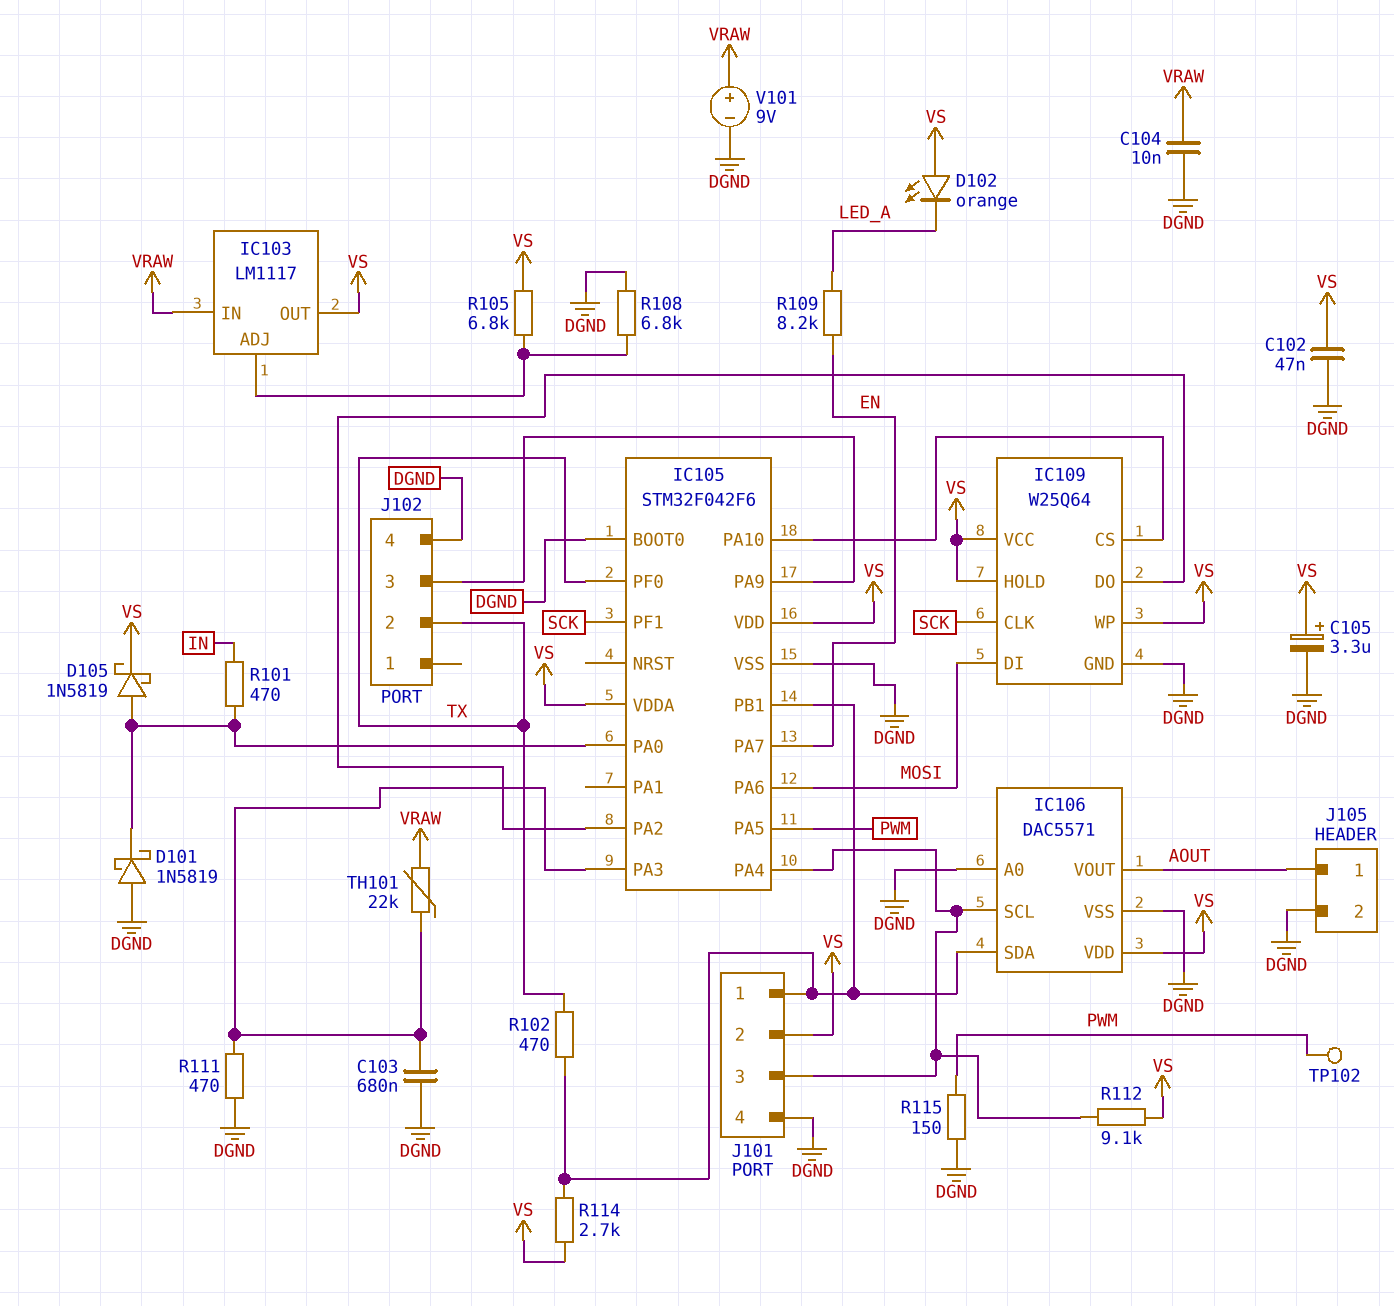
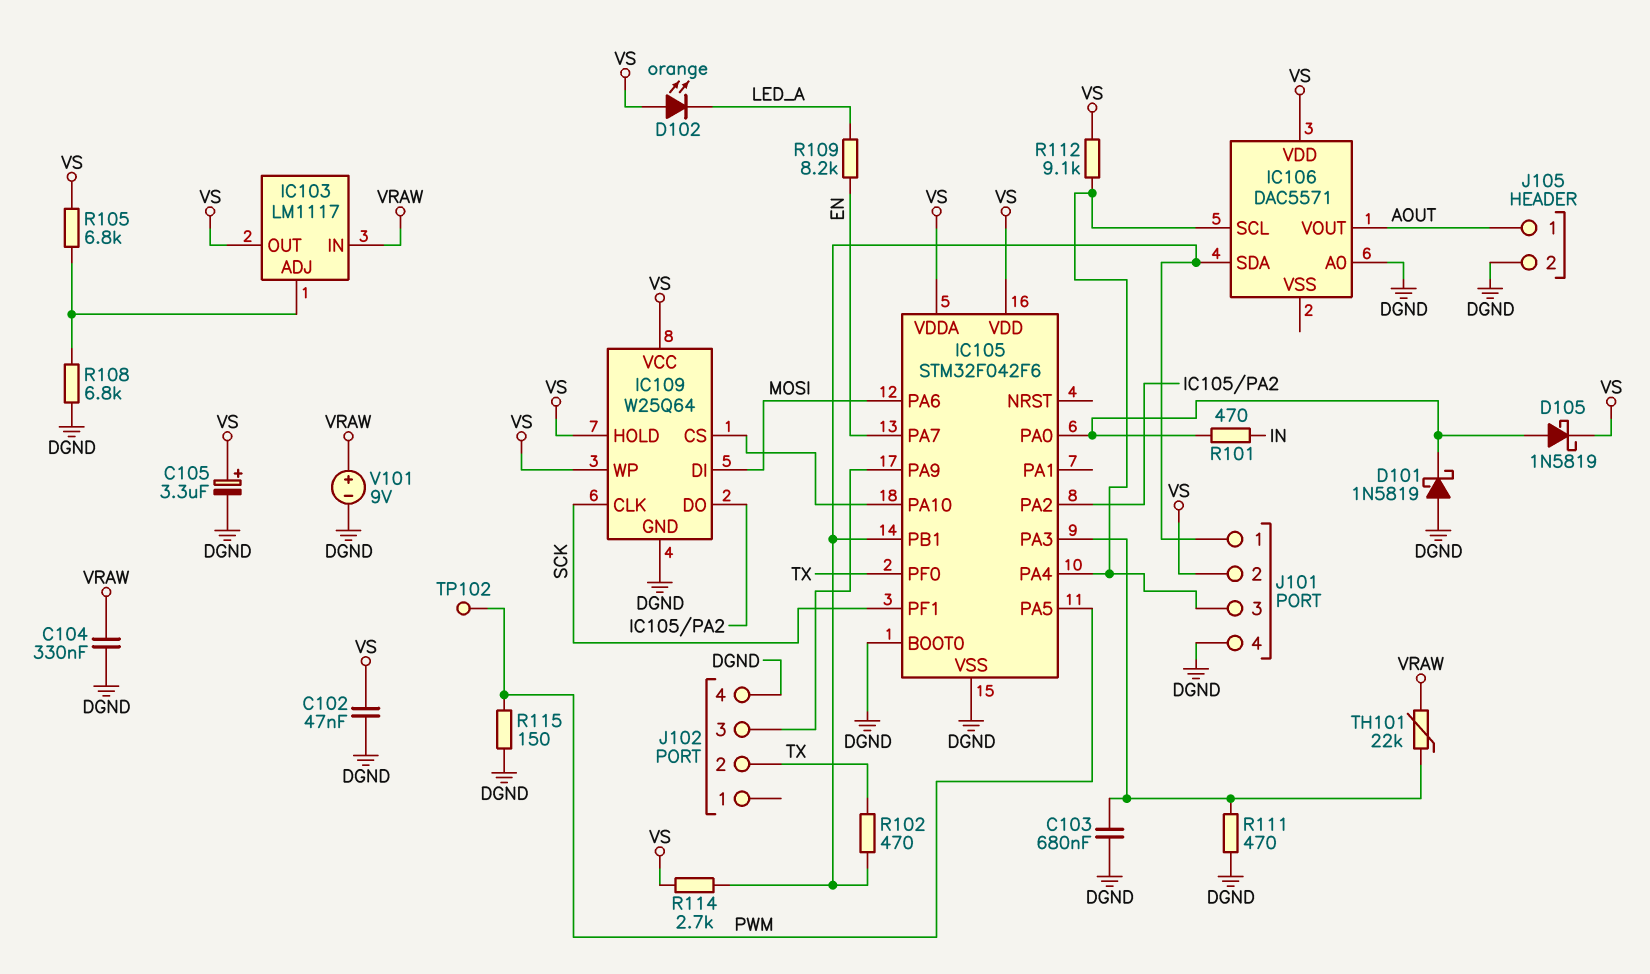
C104: 10nF (DGND, VRAW) -> 330nF (DGND, VRAW)
IC106 pin VSS: DGND -> none

